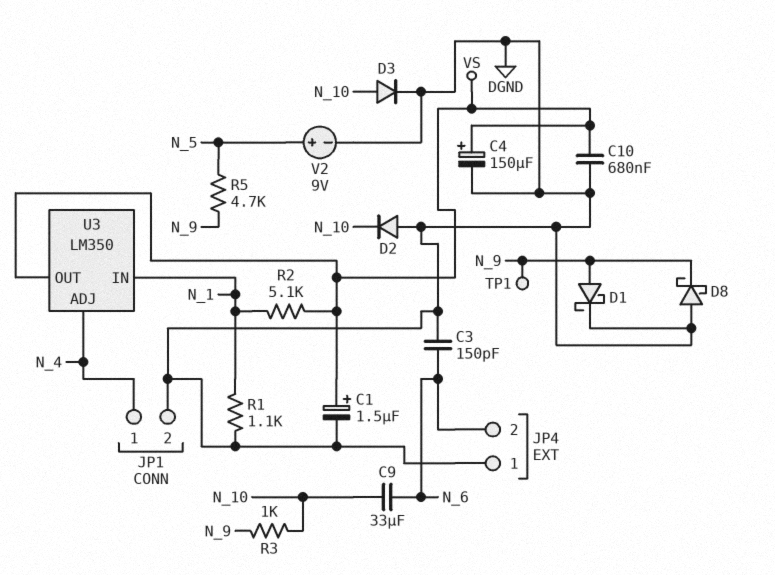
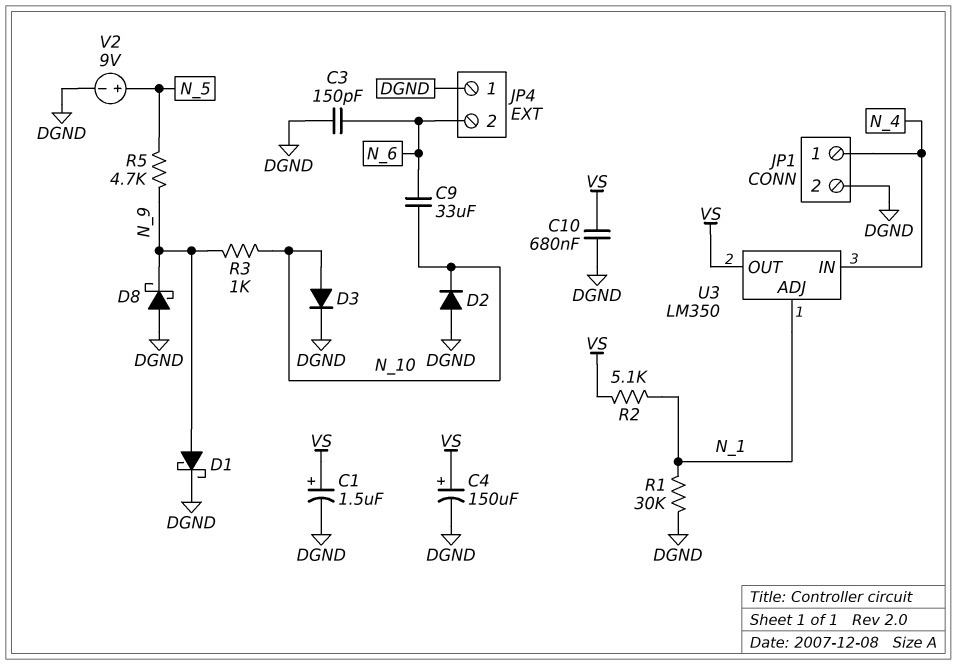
R1: 1.1k (DGND, N_1) -> 30k (DGND, N_1)
TP1: test point (N_9) -> none
U3 pin ADJ: N_4 -> N_1
U3 pin IN: N_1 -> N_4

